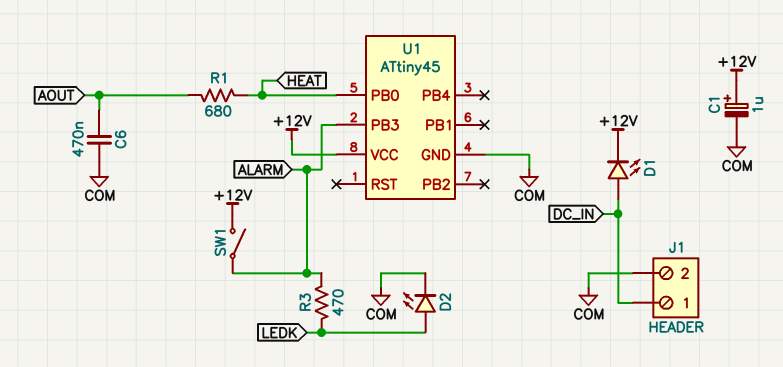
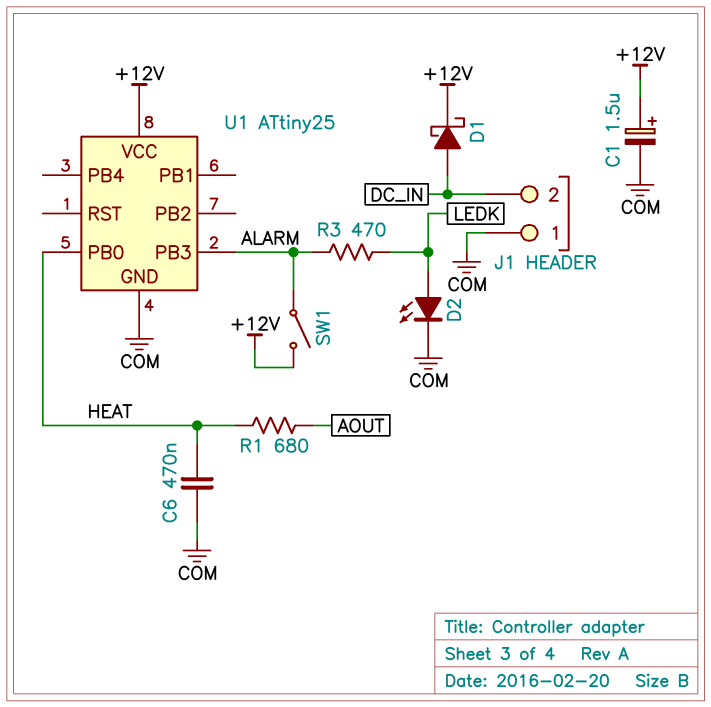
C1: 1uF (plus +12V, minus COM) -> 1.5uF (plus +12V, minus COM)
C6: 470nF (AOUT, COM) -> 470nF (COM, HEAT)
D1: LED (A DC_IN, K +12V) -> schottky (A DC_IN, K +12V)
J1 pin 1: DC_IN -> COM
J1 pin 2: COM -> DC_IN
U1: ATtiny45 -> ATtiny25

